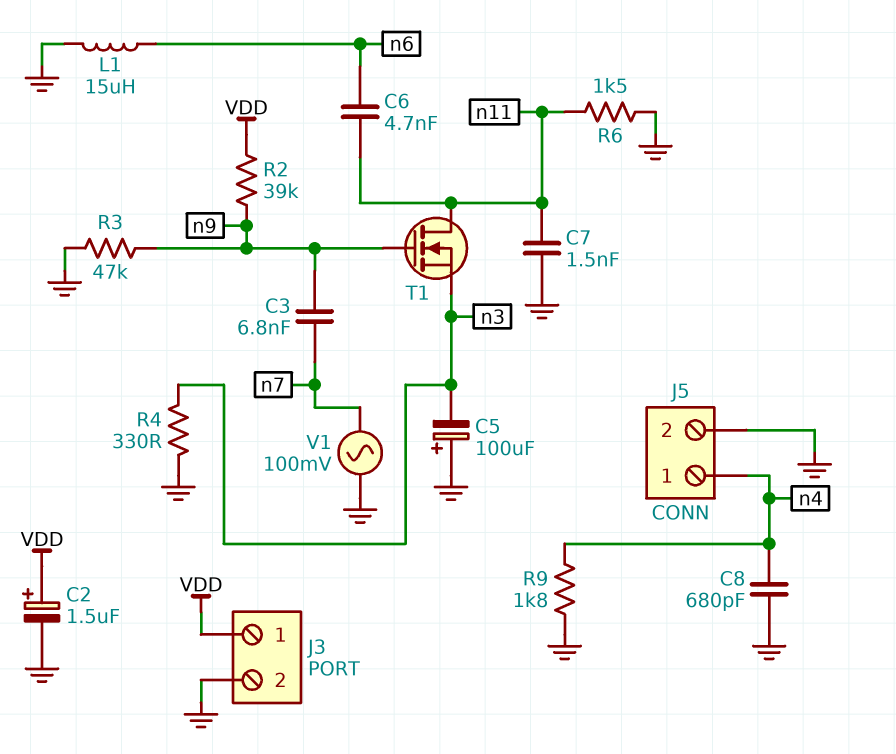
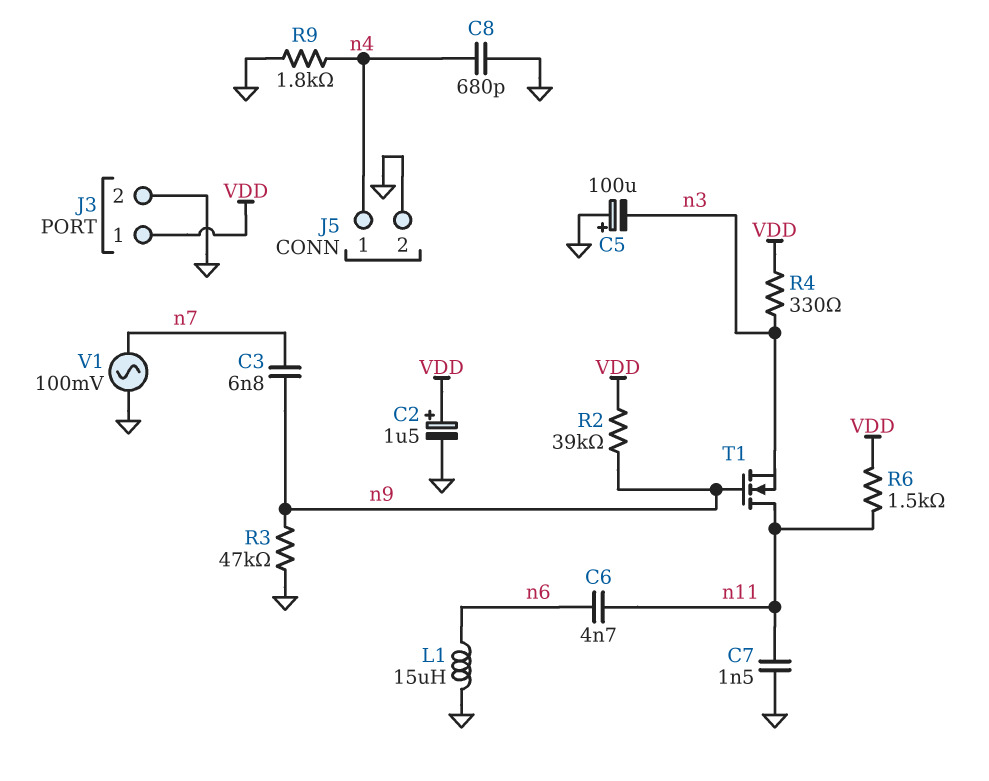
R4: 330 (GND, n3) -> 330 (VDD, n3)
R6: 1.5k (GND, n11) -> 1.5k (VDD, n11)

